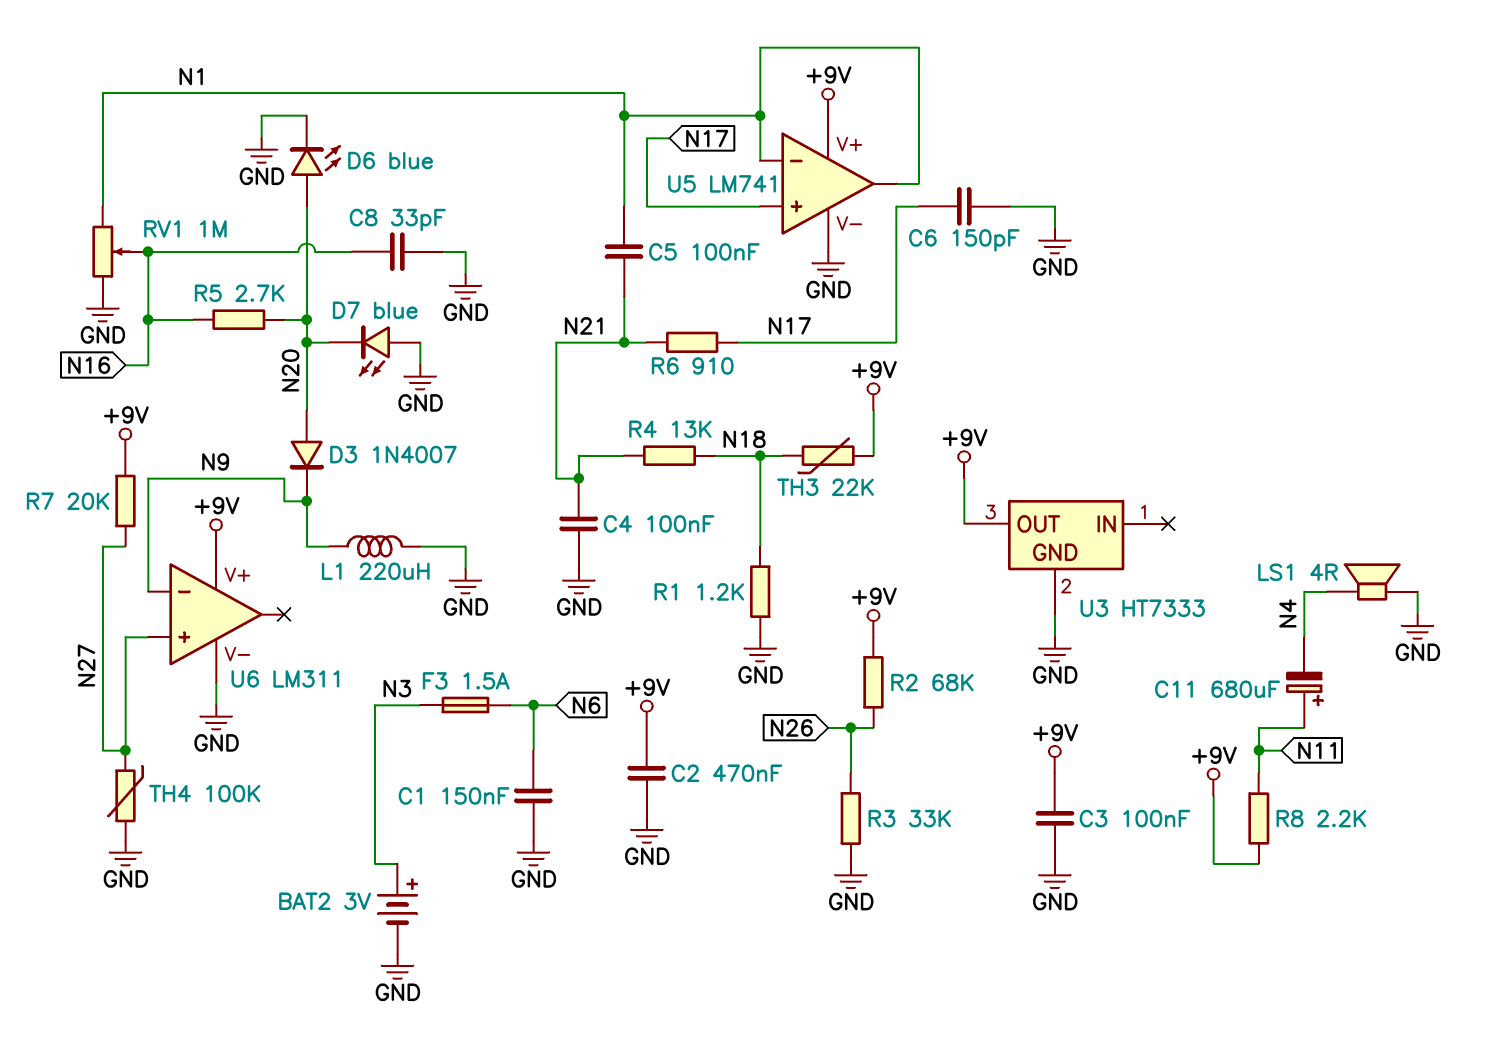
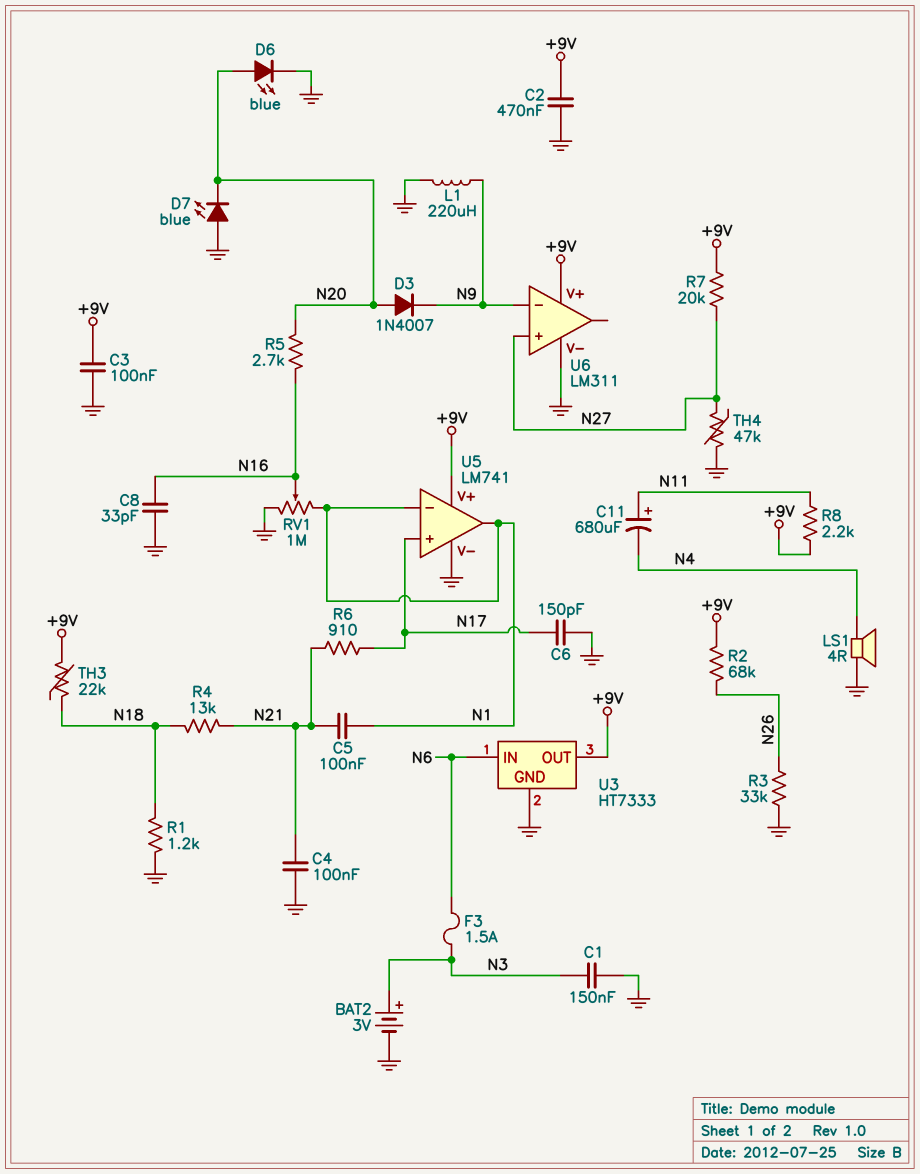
C1: 150nF (GND, N6) -> 150nF (GND, N3)
TH4: 100k (GND, N27) -> 47k (GND, N27)
U3 pin IN: none -> N6

